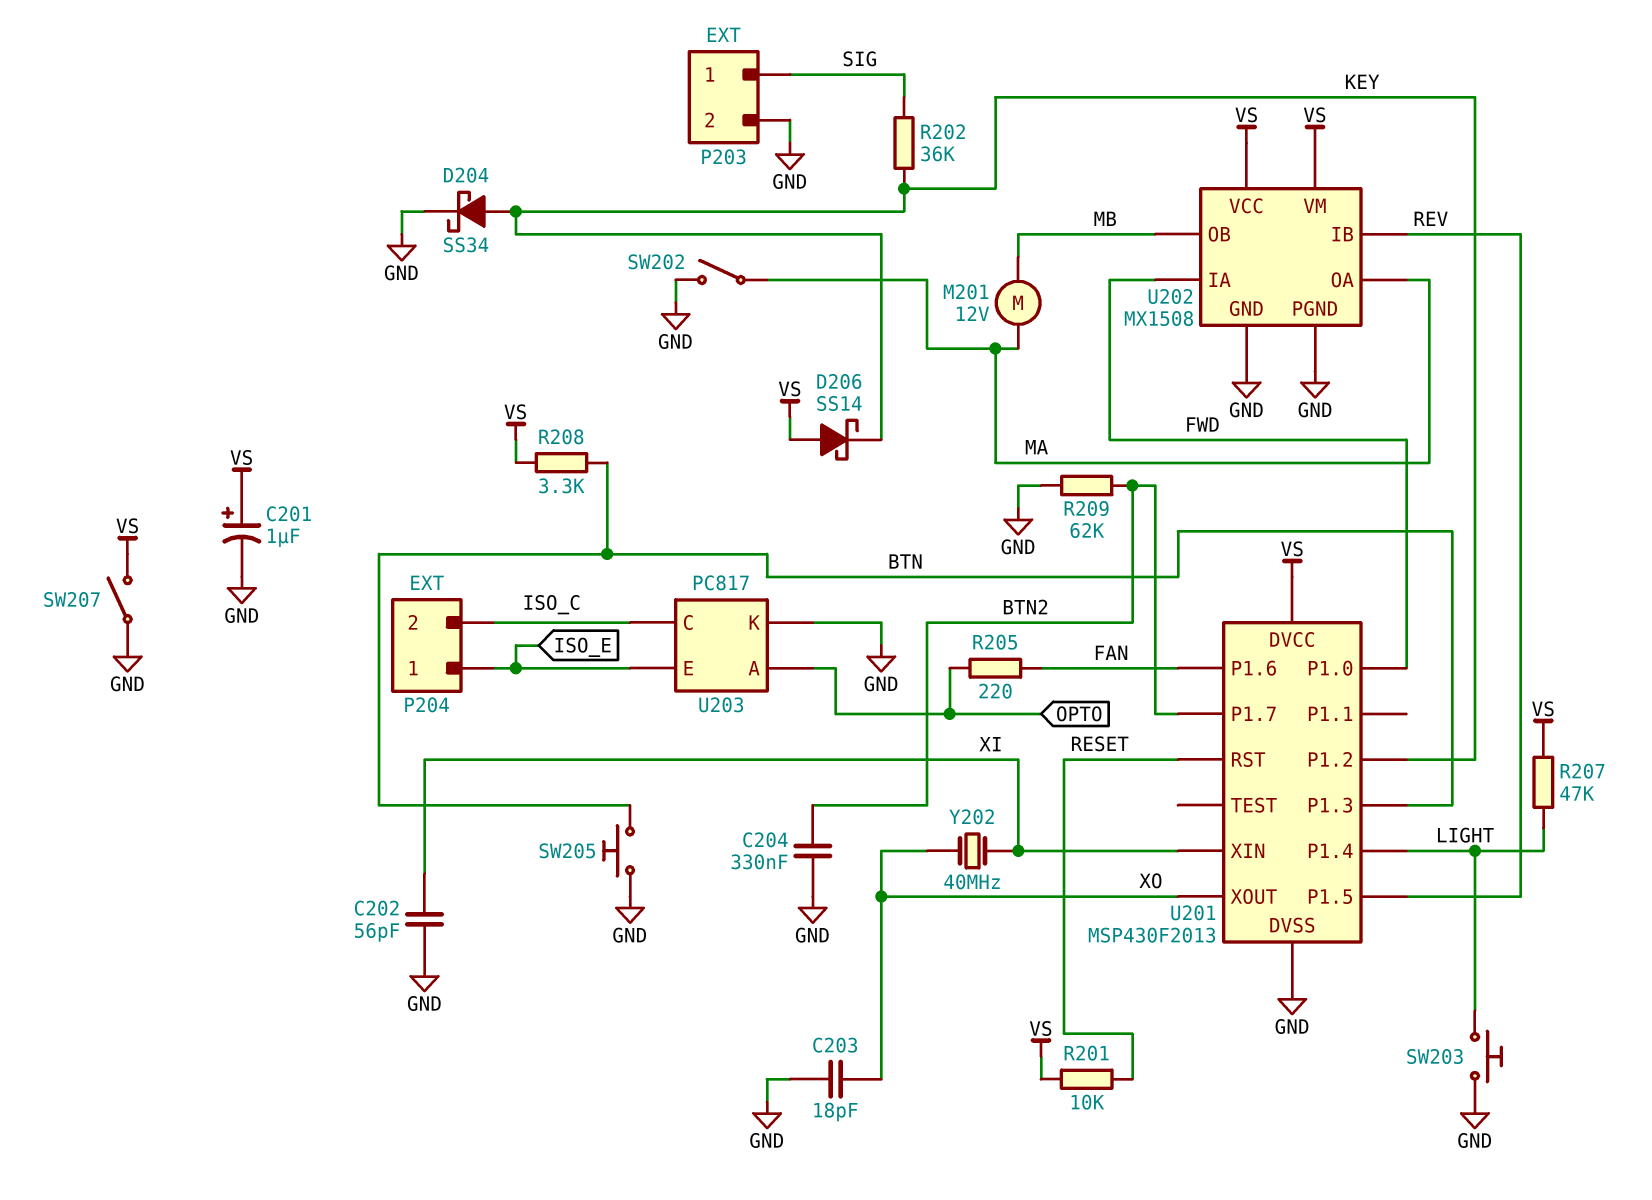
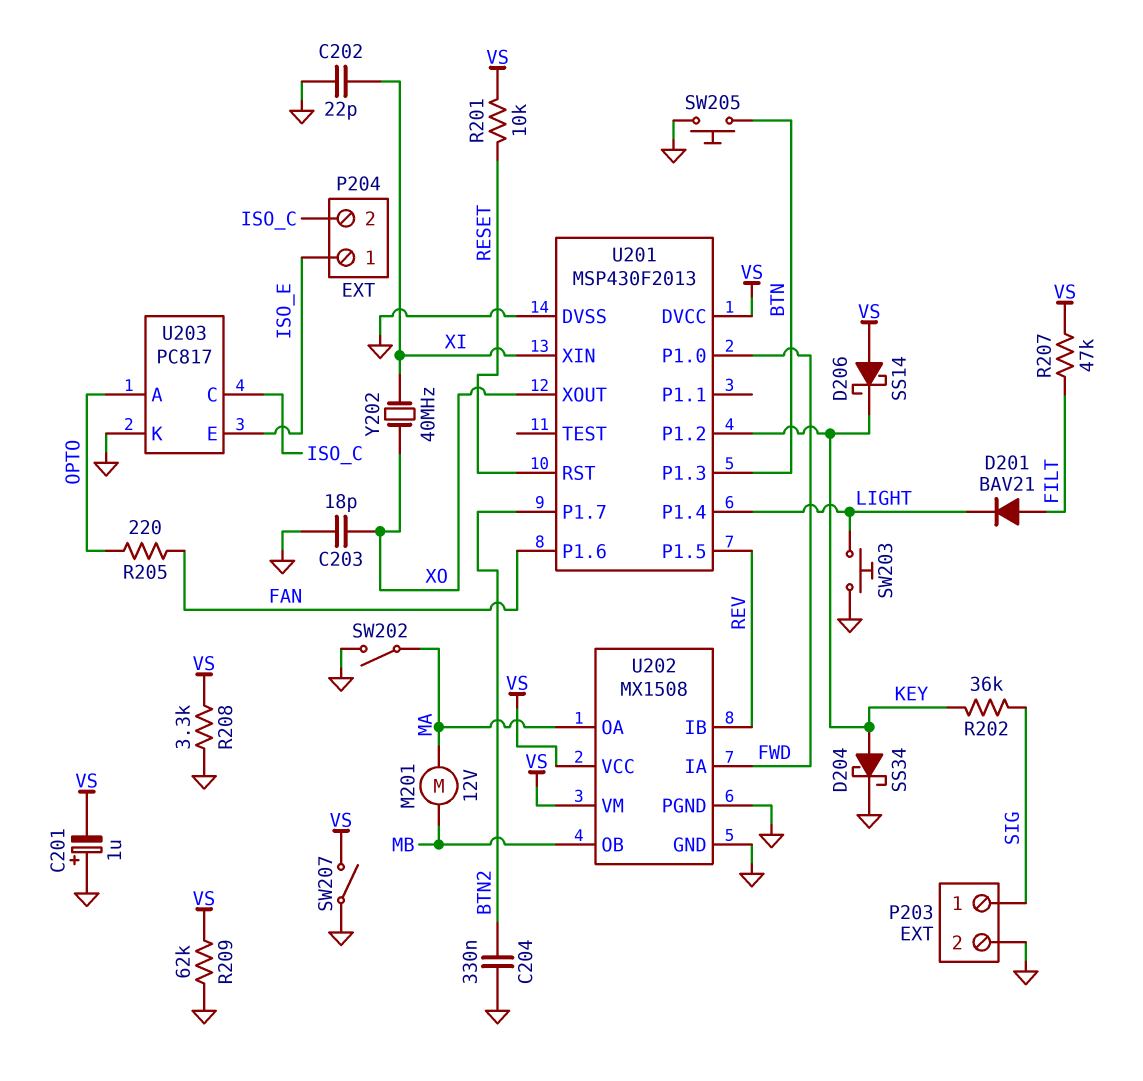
C201: 1uF (plus VS, minus GND) -> 1uF (plus GND, minus VS)
C202: 56pF (GND, XI) -> 22pF (GND, XI)
D201: none -> diode BAV21 (A FILT, K LIGHT)
R207: 47k (LIGHT, VS) -> 47k (FILT, VS)
R208: 3.3k (BTN, VS) -> 3.3k (GND, VS)
R209: 62k (BTN2, GND) -> 62k (GND, VS)

